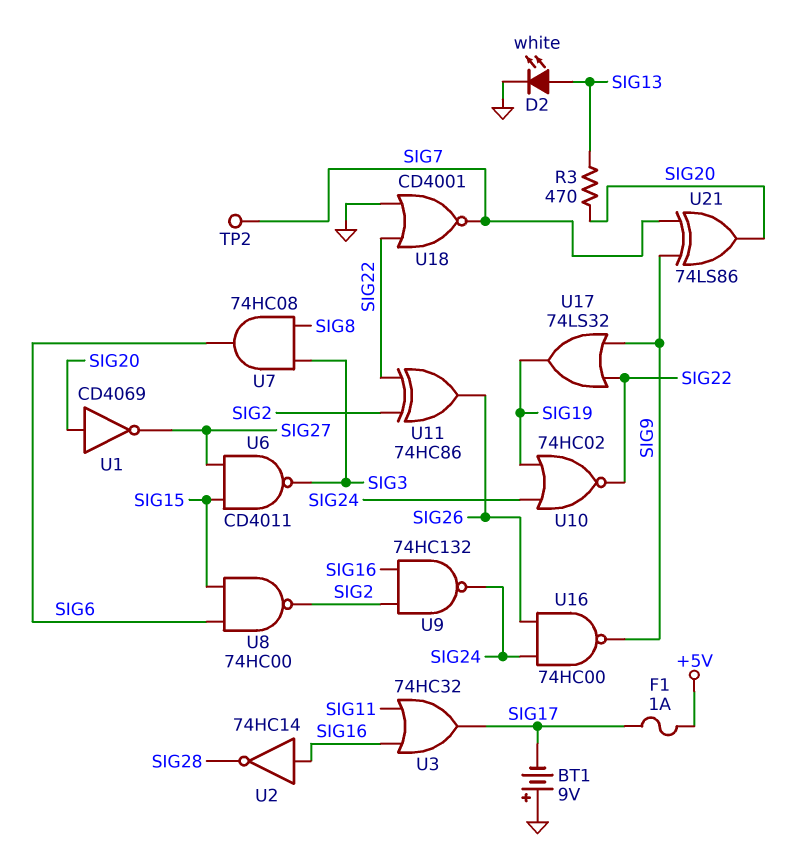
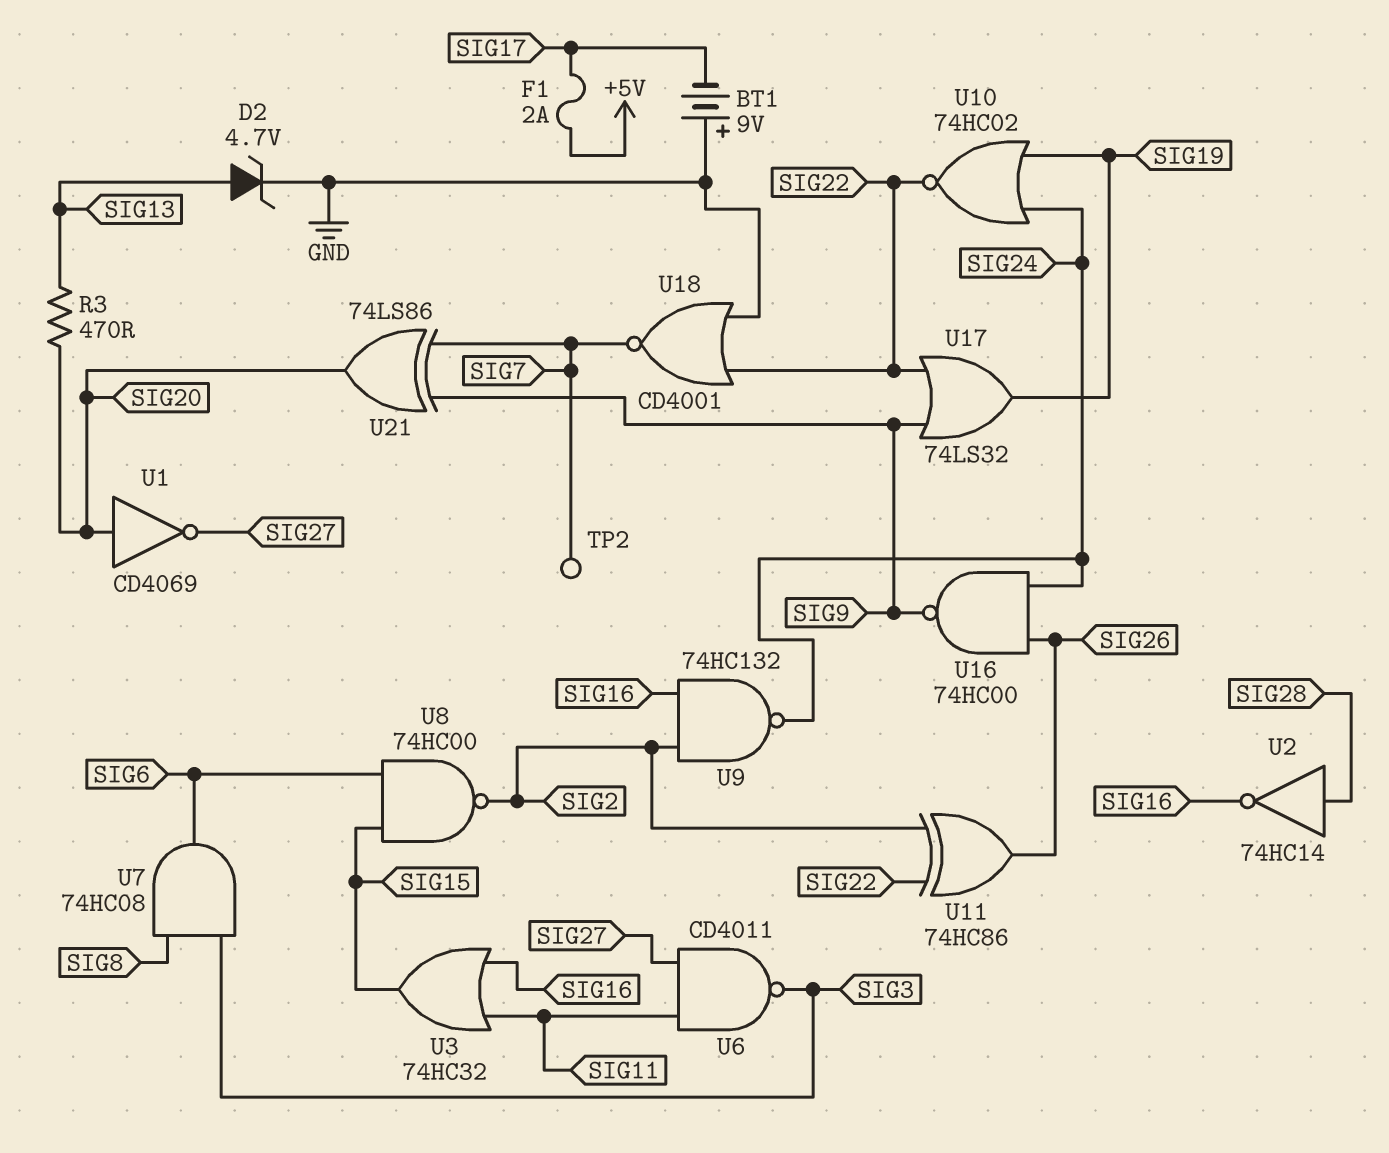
D2: LED white (A SIG13, K GND) -> zener 4.7V (A SIG13, K GND)
F1: 1A (+5V, SIG17) -> 2A (+5V, SIG17)
U2: NOT 74HC14 (in SIG16, out SIG28) -> NOT 74HC14 (in SIG28, out SIG16)
U3: OR 74HC32 (in SIG11, in SIG16, out SIG17) -> OR 74HC32 (in SIG11, in SIG16, out SIG15)
U6: NAND CD4011 (in SIG15, in SIG27, out SIG3) -> NAND CD4011 (in SIG11, in SIG27, out SIG3)

